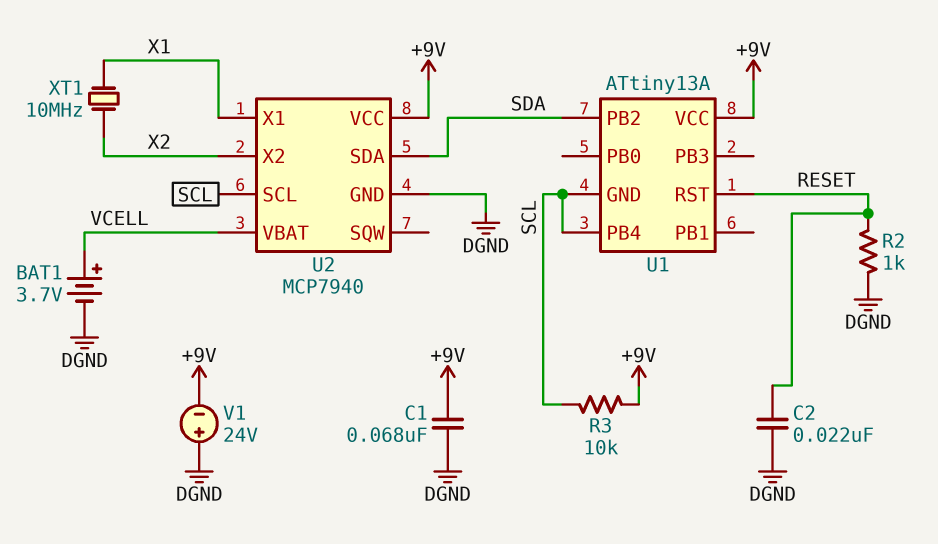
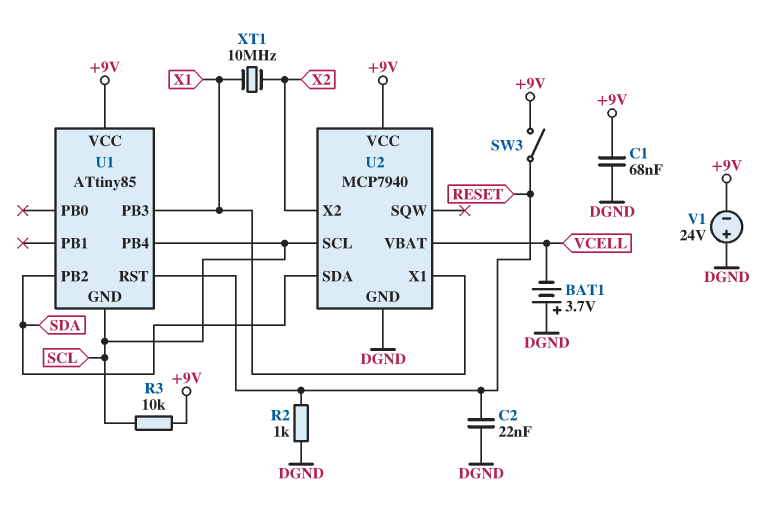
BAT1: 3.7V (plus VCELL, minus DGND) -> 3.7V (plus DGND, minus VCELL)
SW3: none -> switch (+9V, RESET)
U1: ATtiny13A -> ATtiny85
U1 pin PB3: none -> X1

